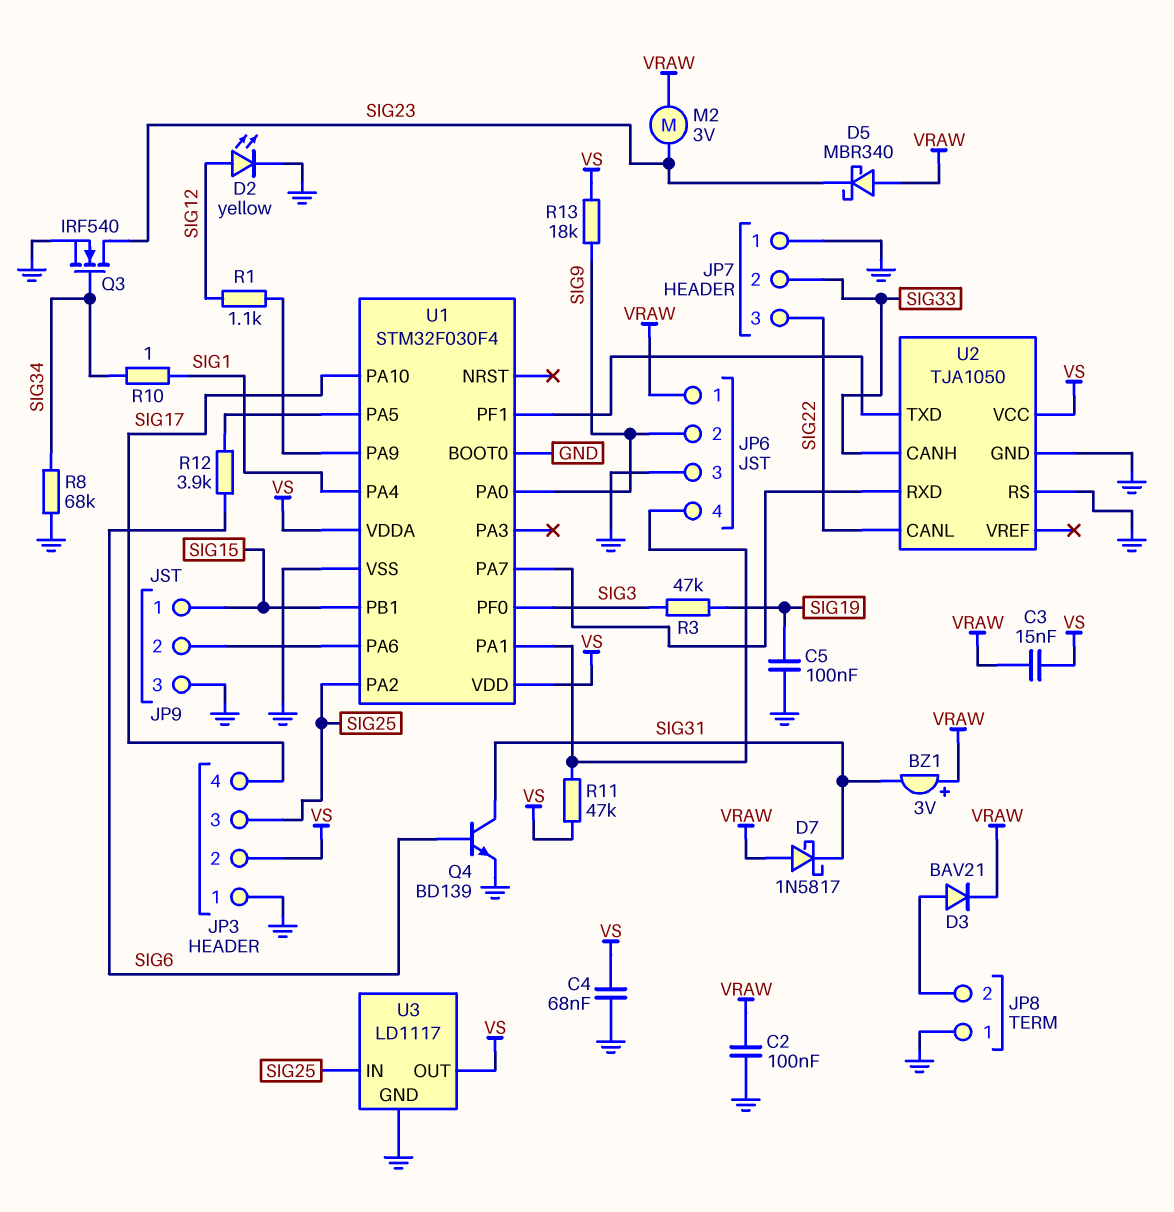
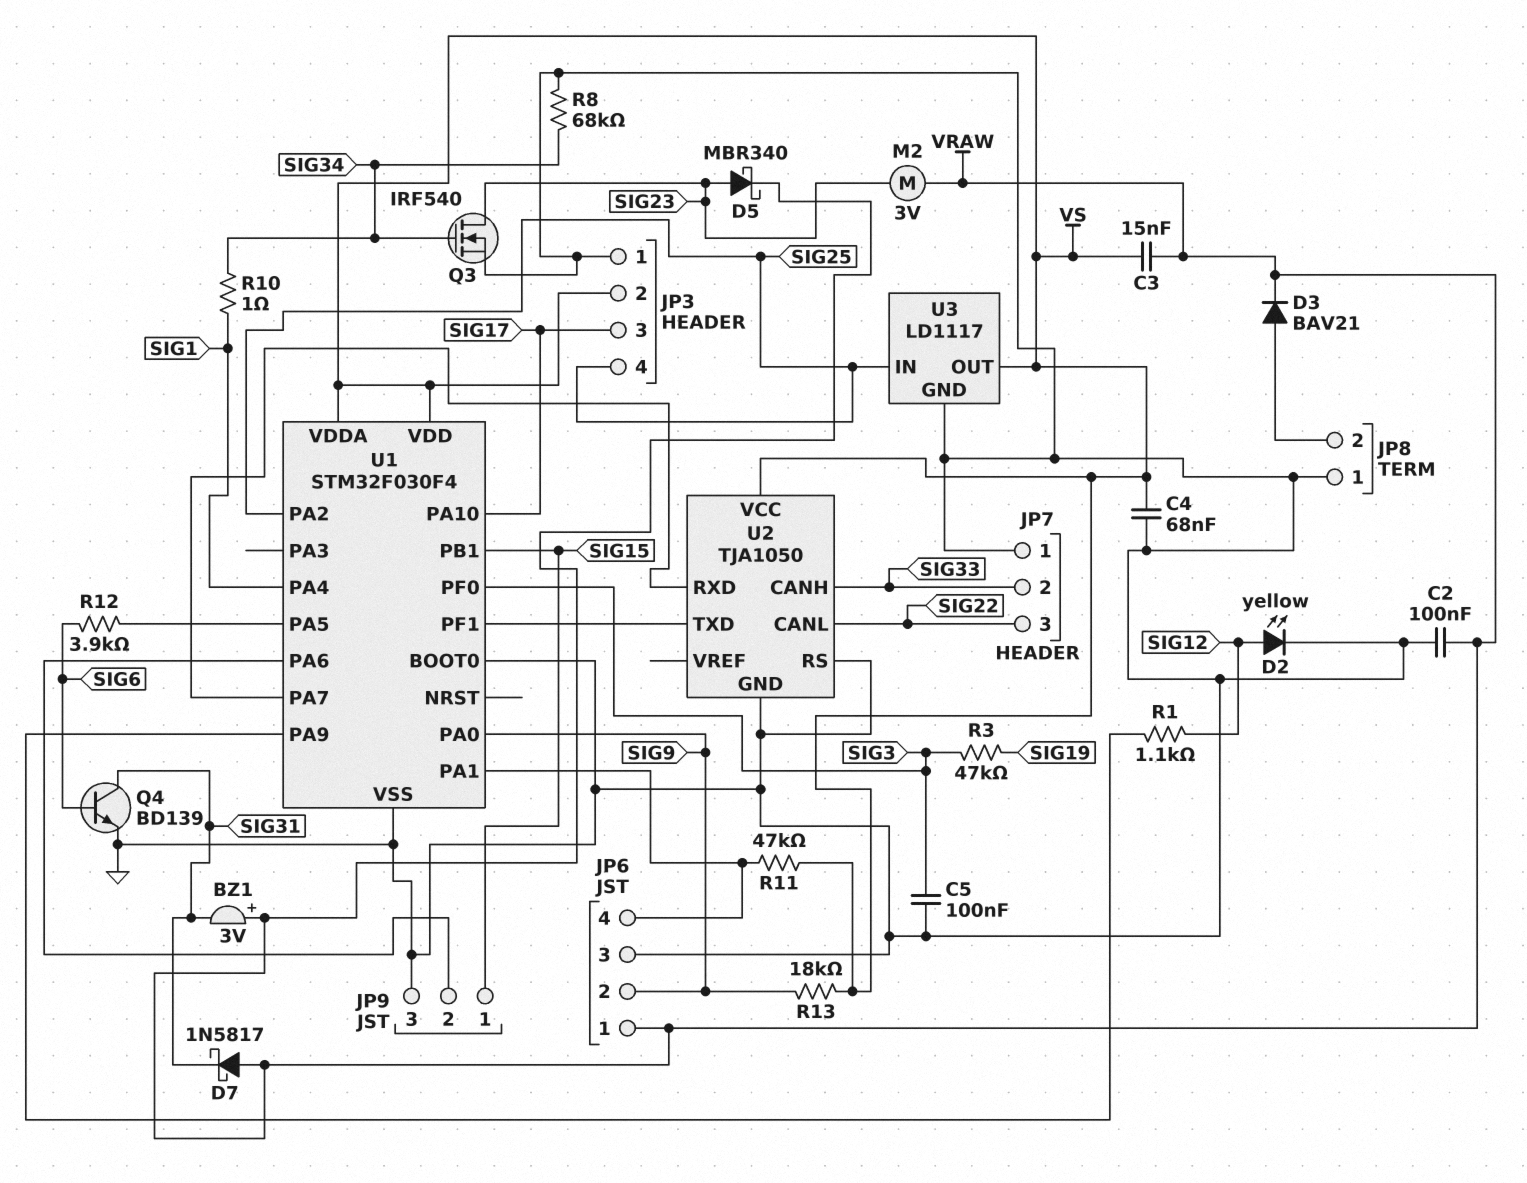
C5: 100nF (GND, SIG19) -> 100nF (GND, SIG3)
D5: schottky MBR340 (A VRAW, K SIG23) -> schottky MBR340 (A SIG23, K VRAW)
JP3 pin 3: SIG25 -> SIG17
JP3 pin 4: SIG17 -> SIG25

